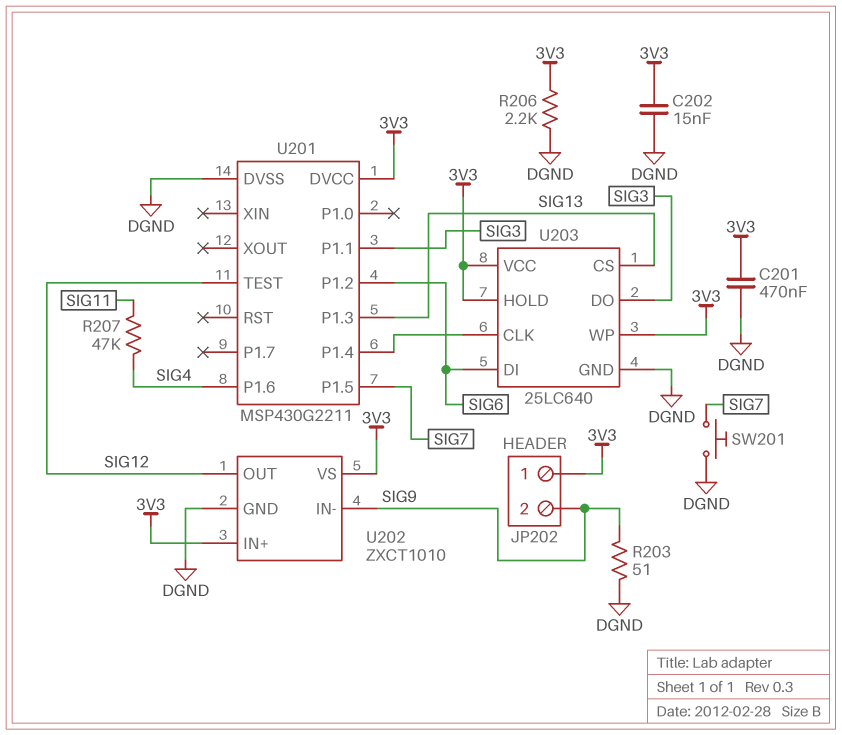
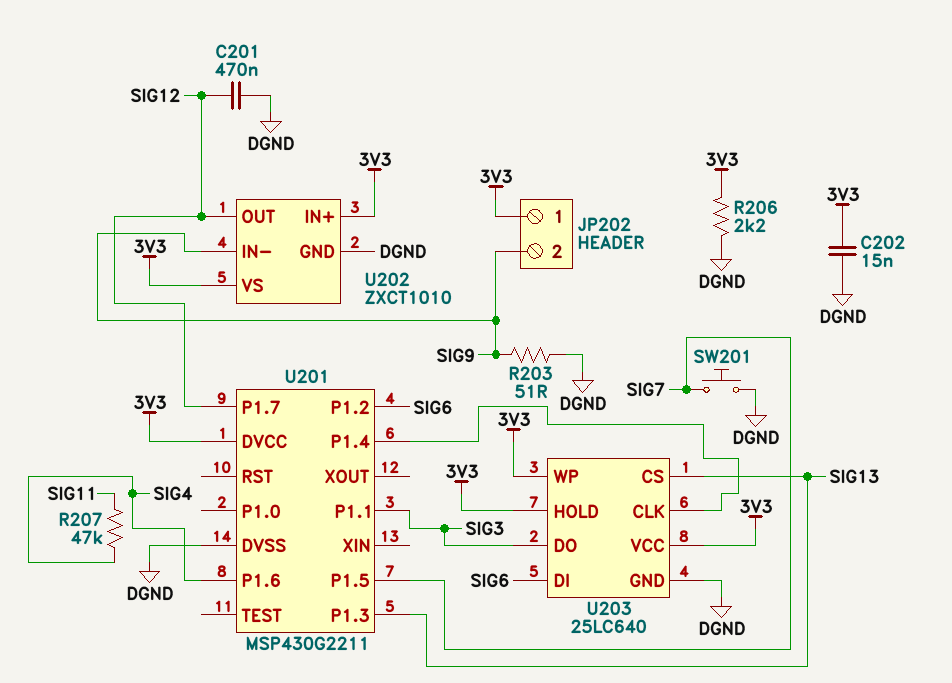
C201: 470nF (3V3, DGND) -> 470nF (DGND, SIG12)
U201 pin P1.7: none -> SIG12
U201 pin TEST: SIG12 -> none

